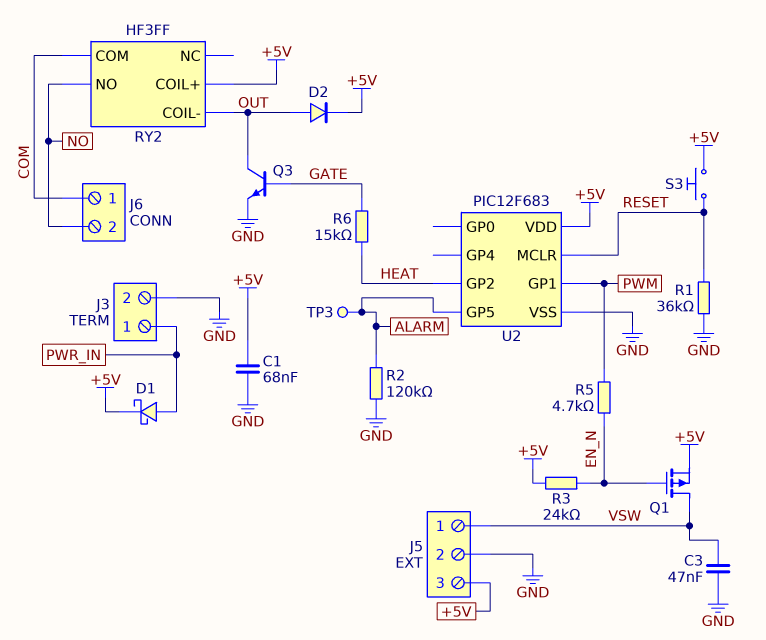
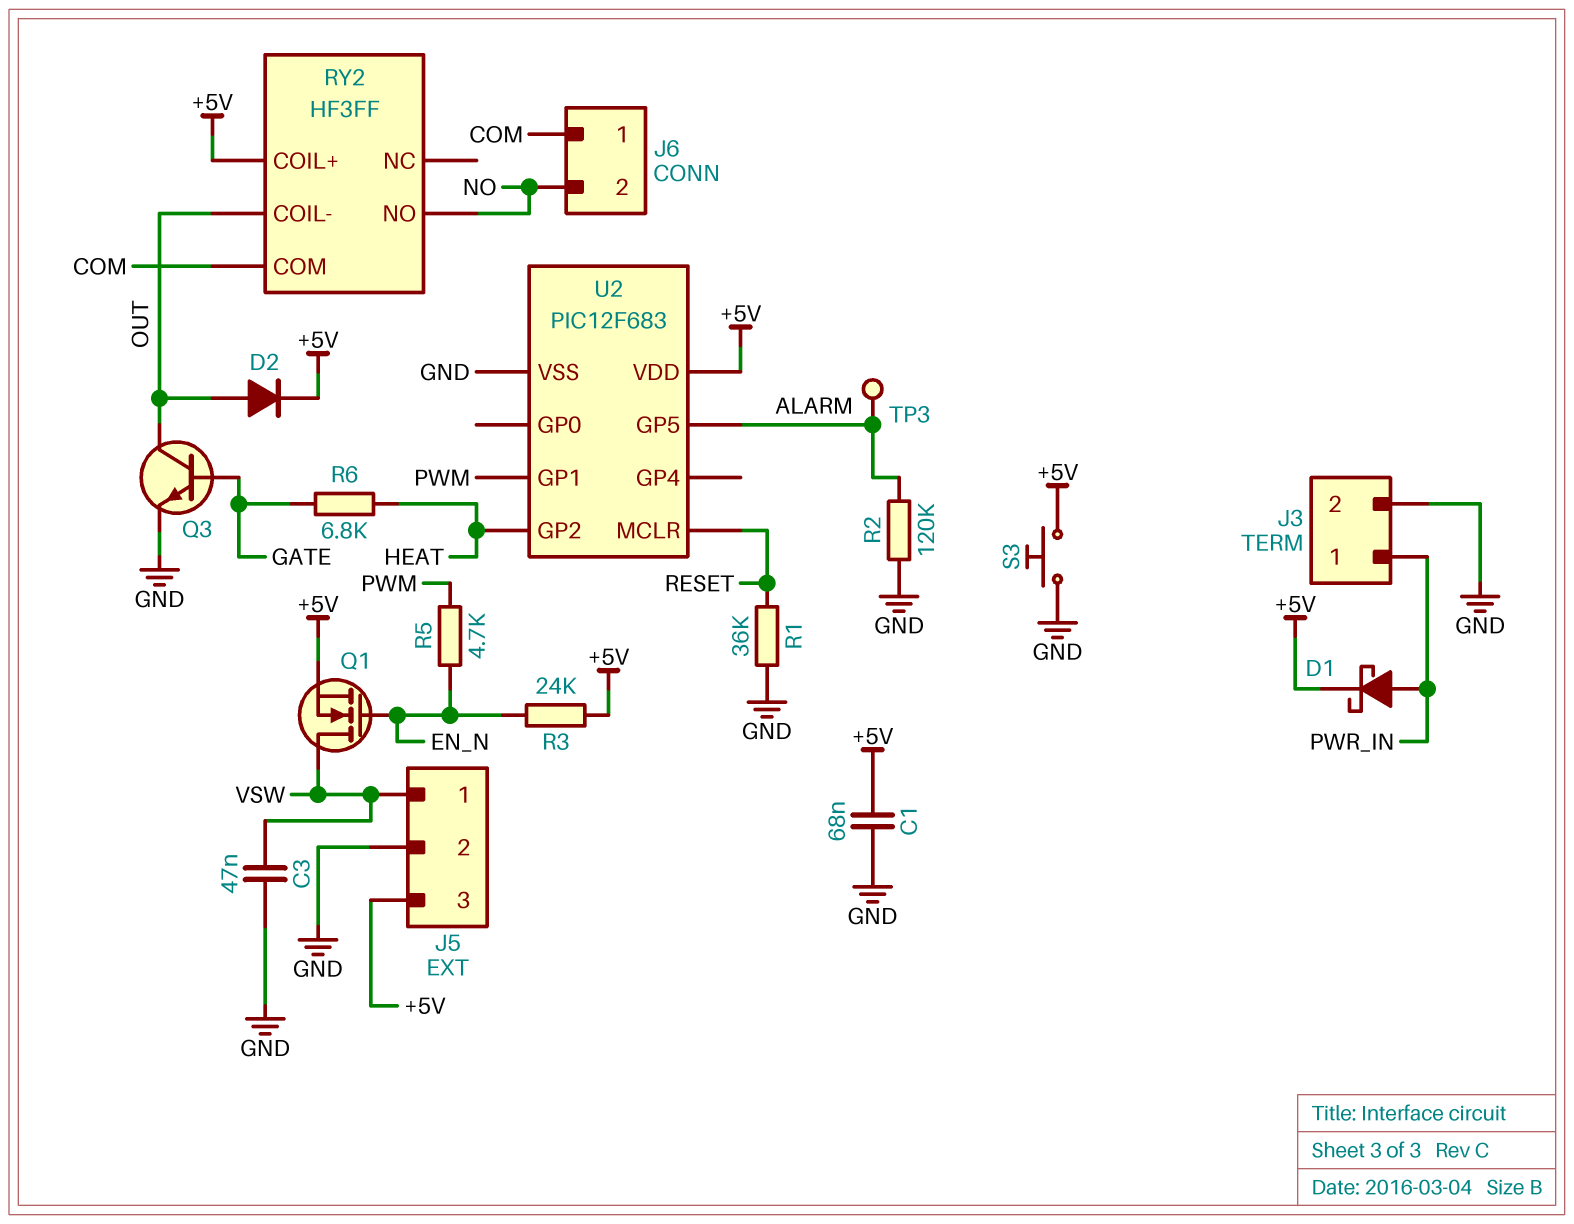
Q1: PMOS (G EN_N, D VSW, S +5V) -> NMOS (G EN_N, D VSW, S +5V)
R6: 15k (GATE, HEAT) -> 6.8k (GATE, HEAT)
S3: button (+5V, RESET) -> button (+5V, GND)

